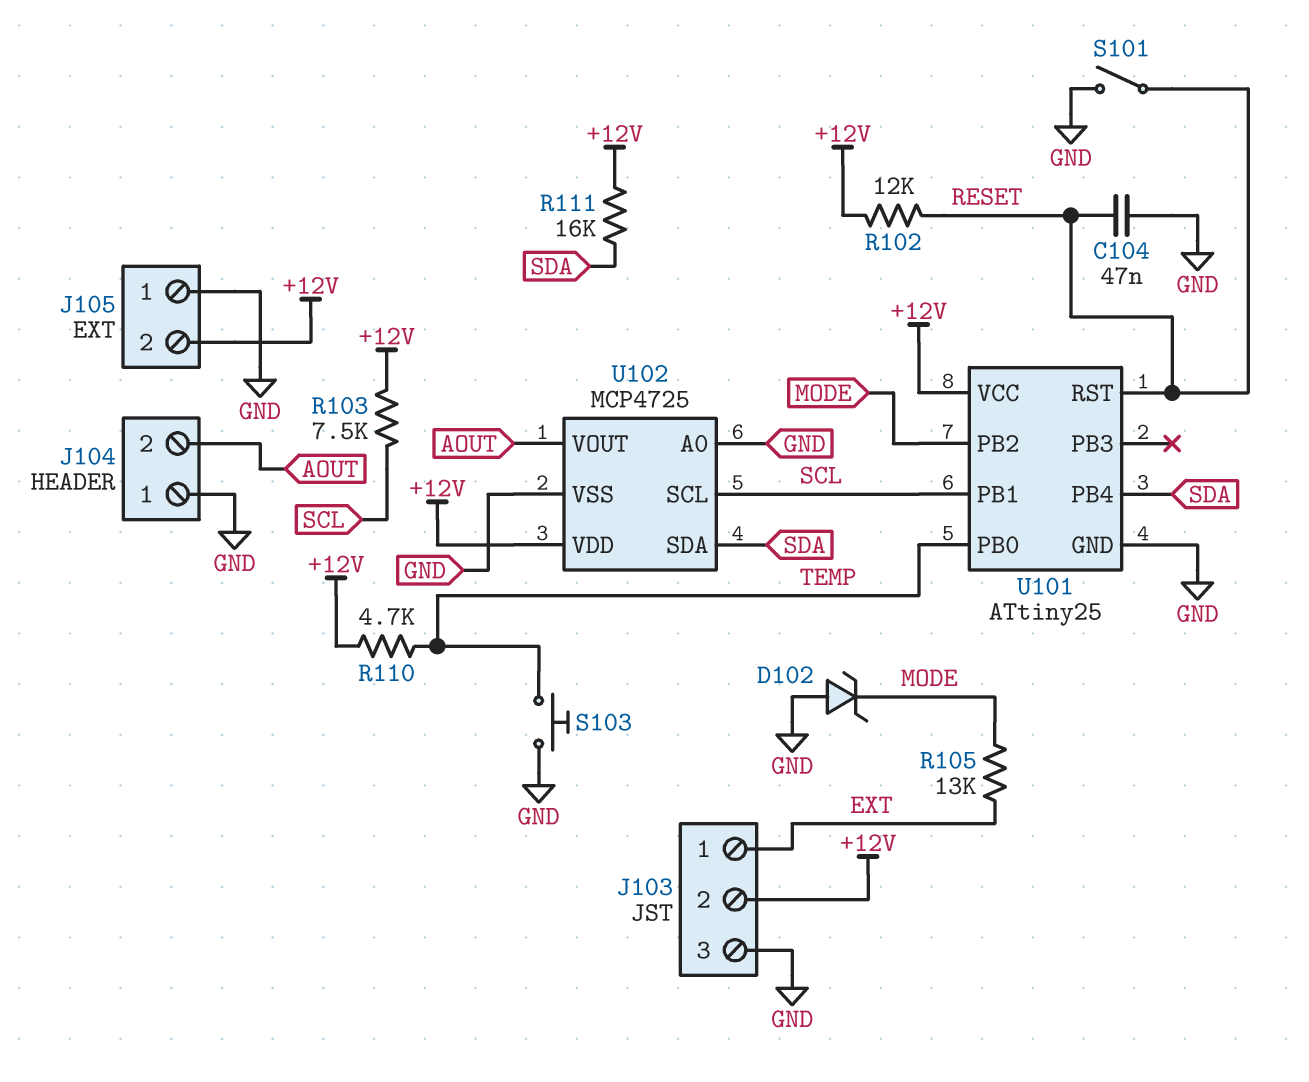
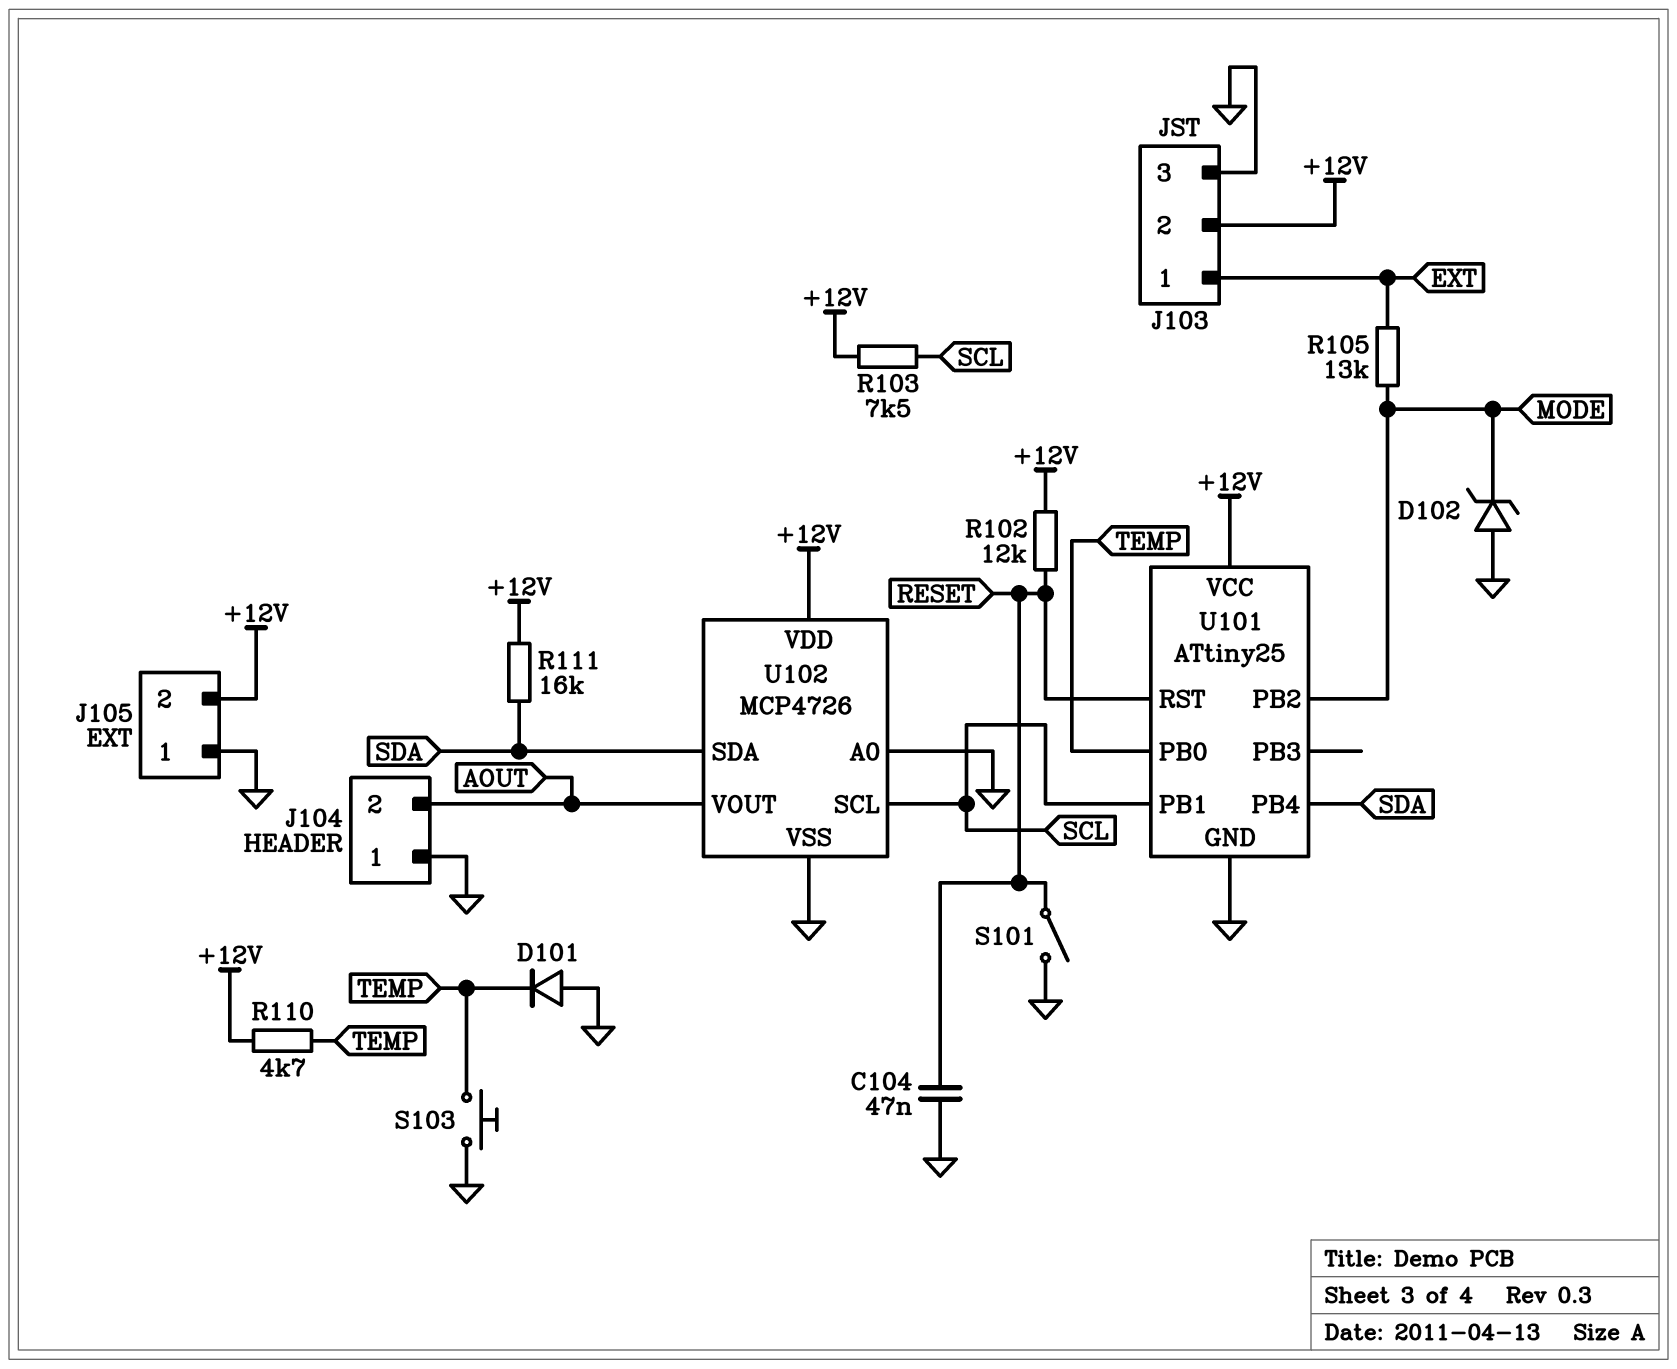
D101: none -> diode (A GND, K TEMP)
U102: MCP4725 -> MCP4726

